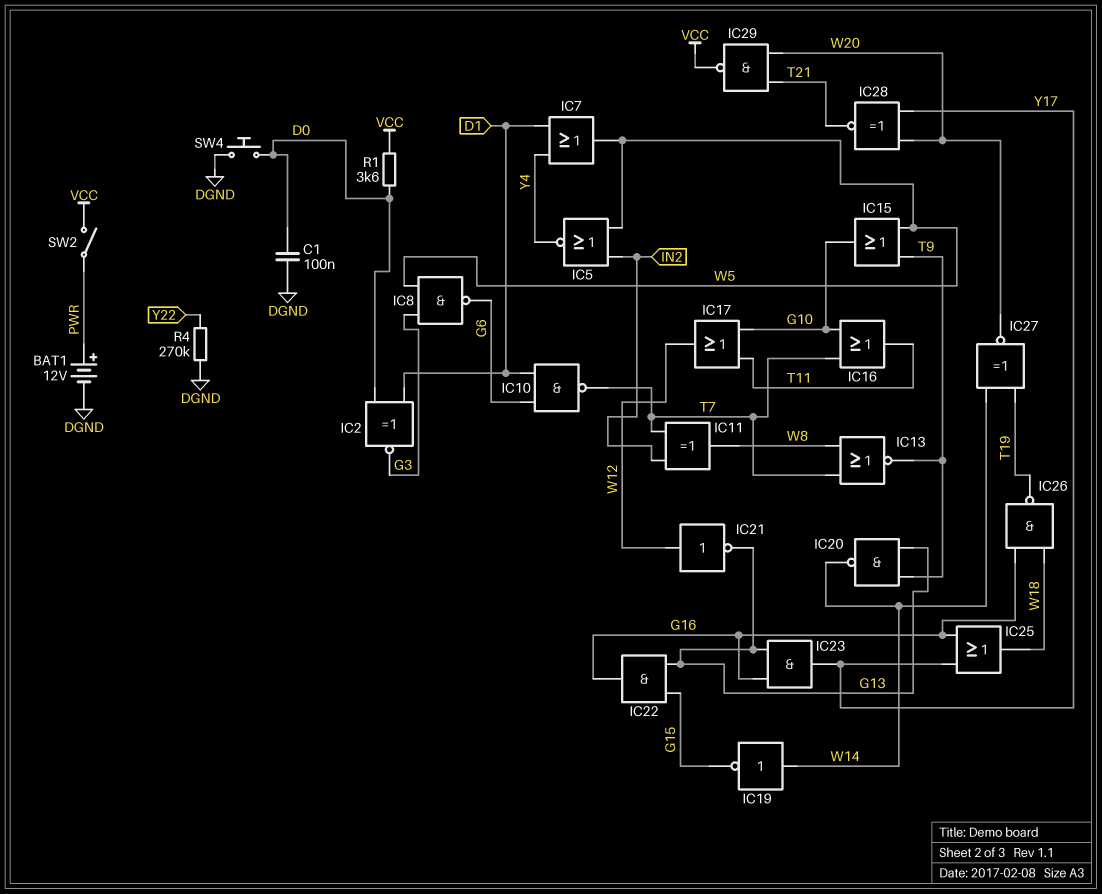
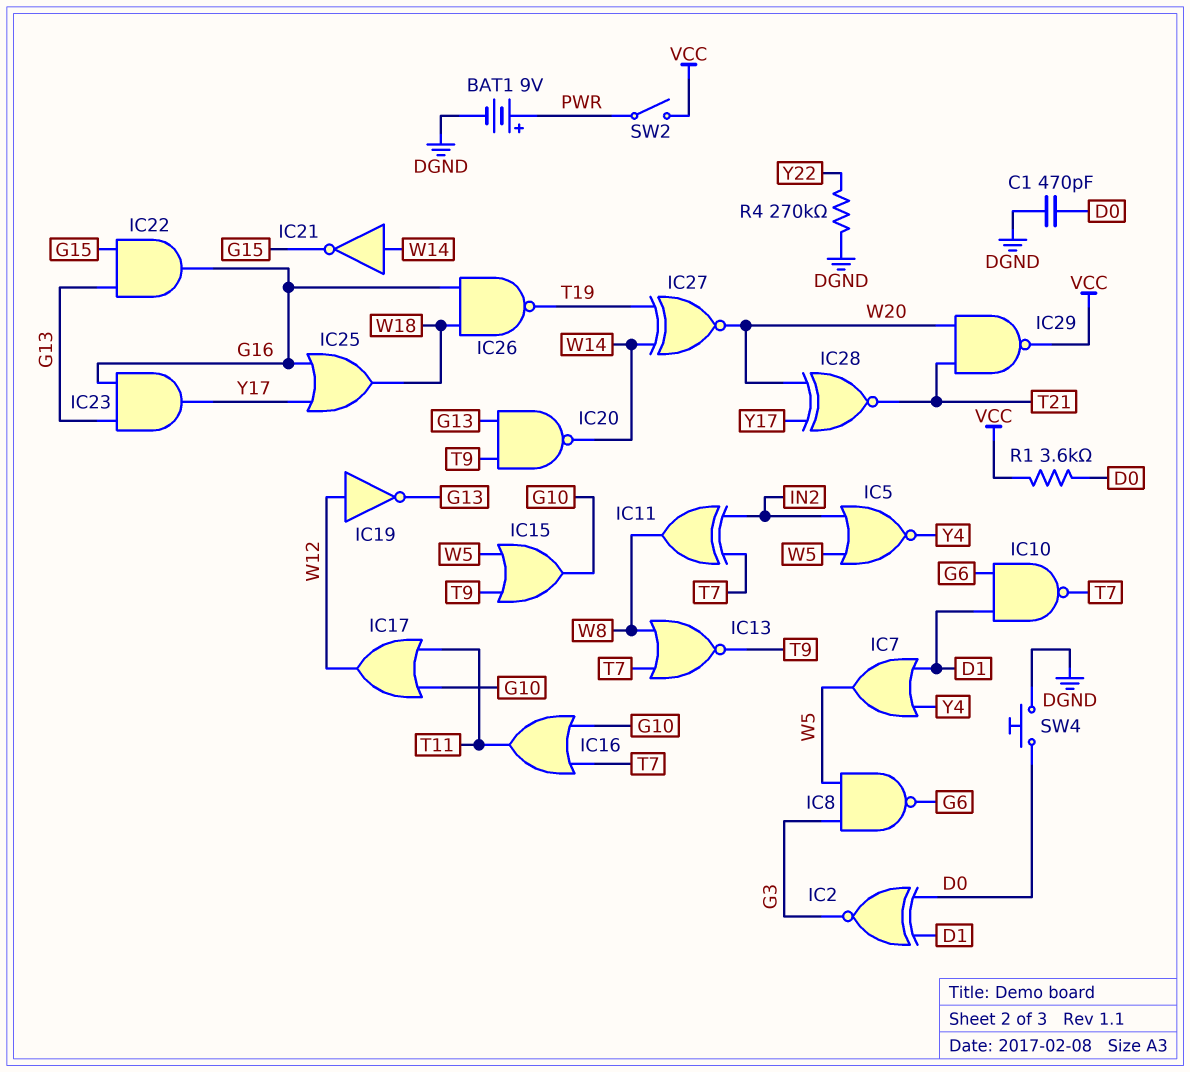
BAT1: 12V (plus PWR, minus DGND) -> 9V (plus PWR, minus DGND)
C1: 100nF (D0, DGND) -> 470pF (D0, DGND)
IC19: NOT (in W14, out G15) -> NOT (in W12, out G13)
IC21: NOT (in W12, out G13) -> NOT (in W14, out G15)

